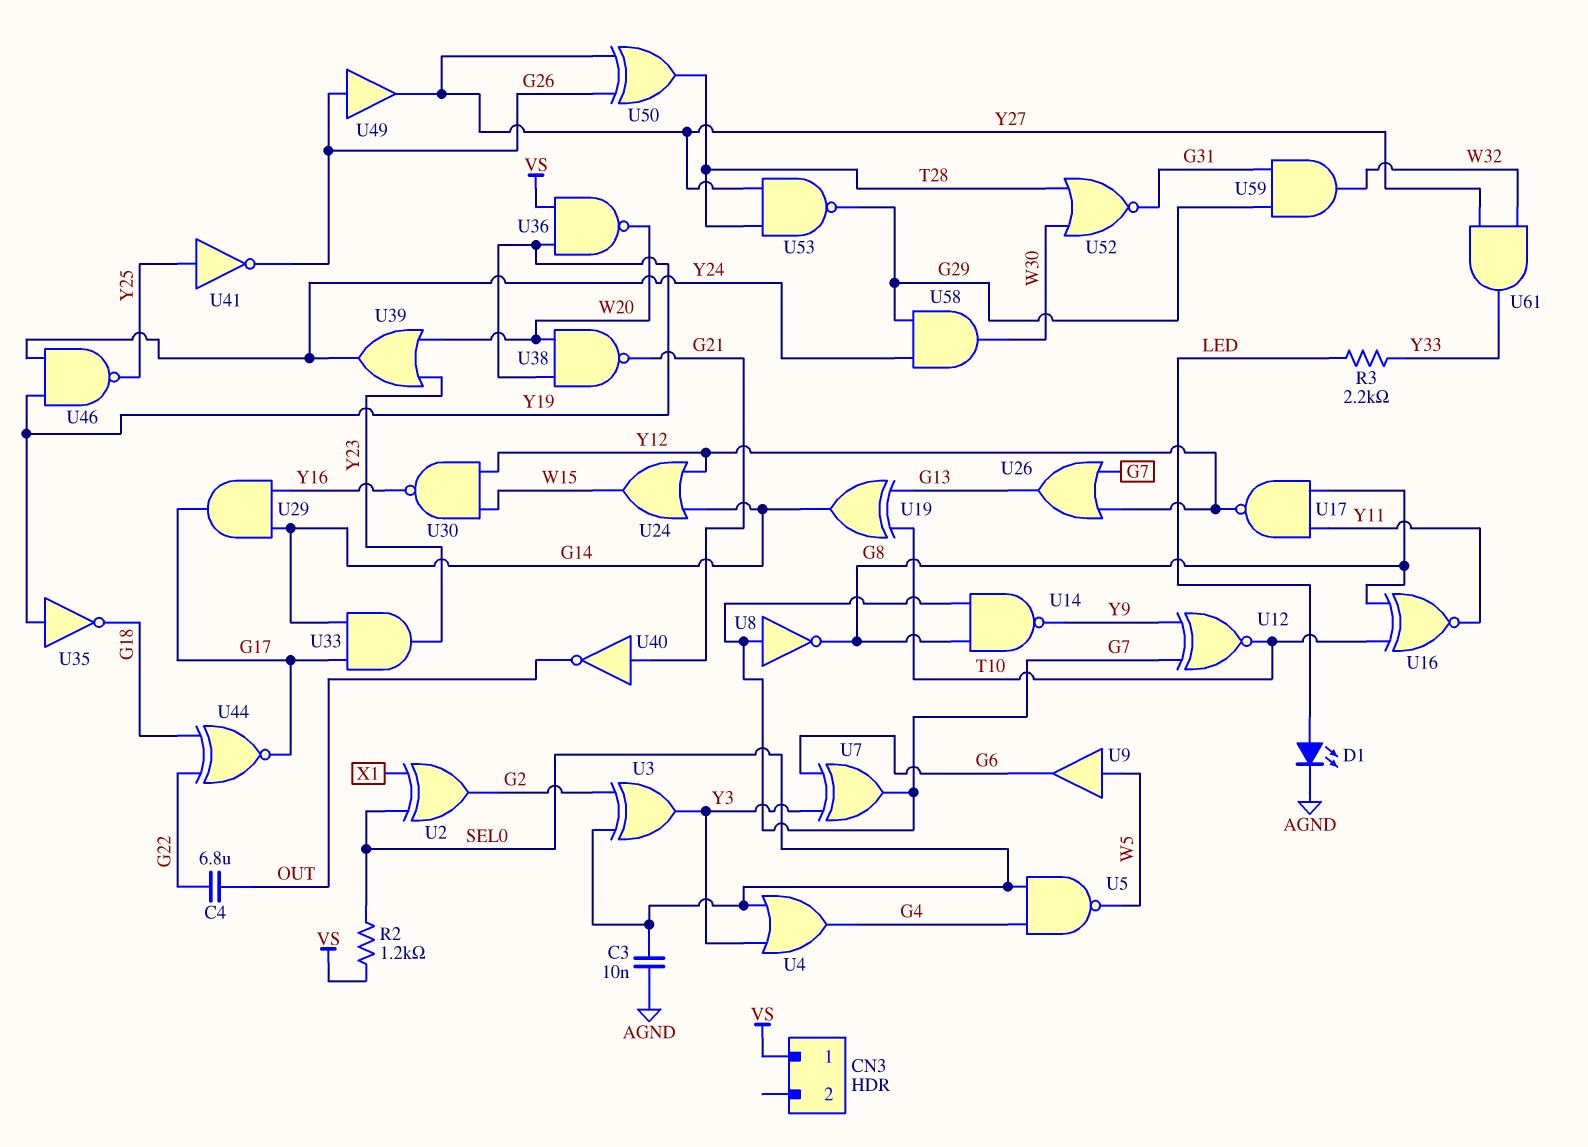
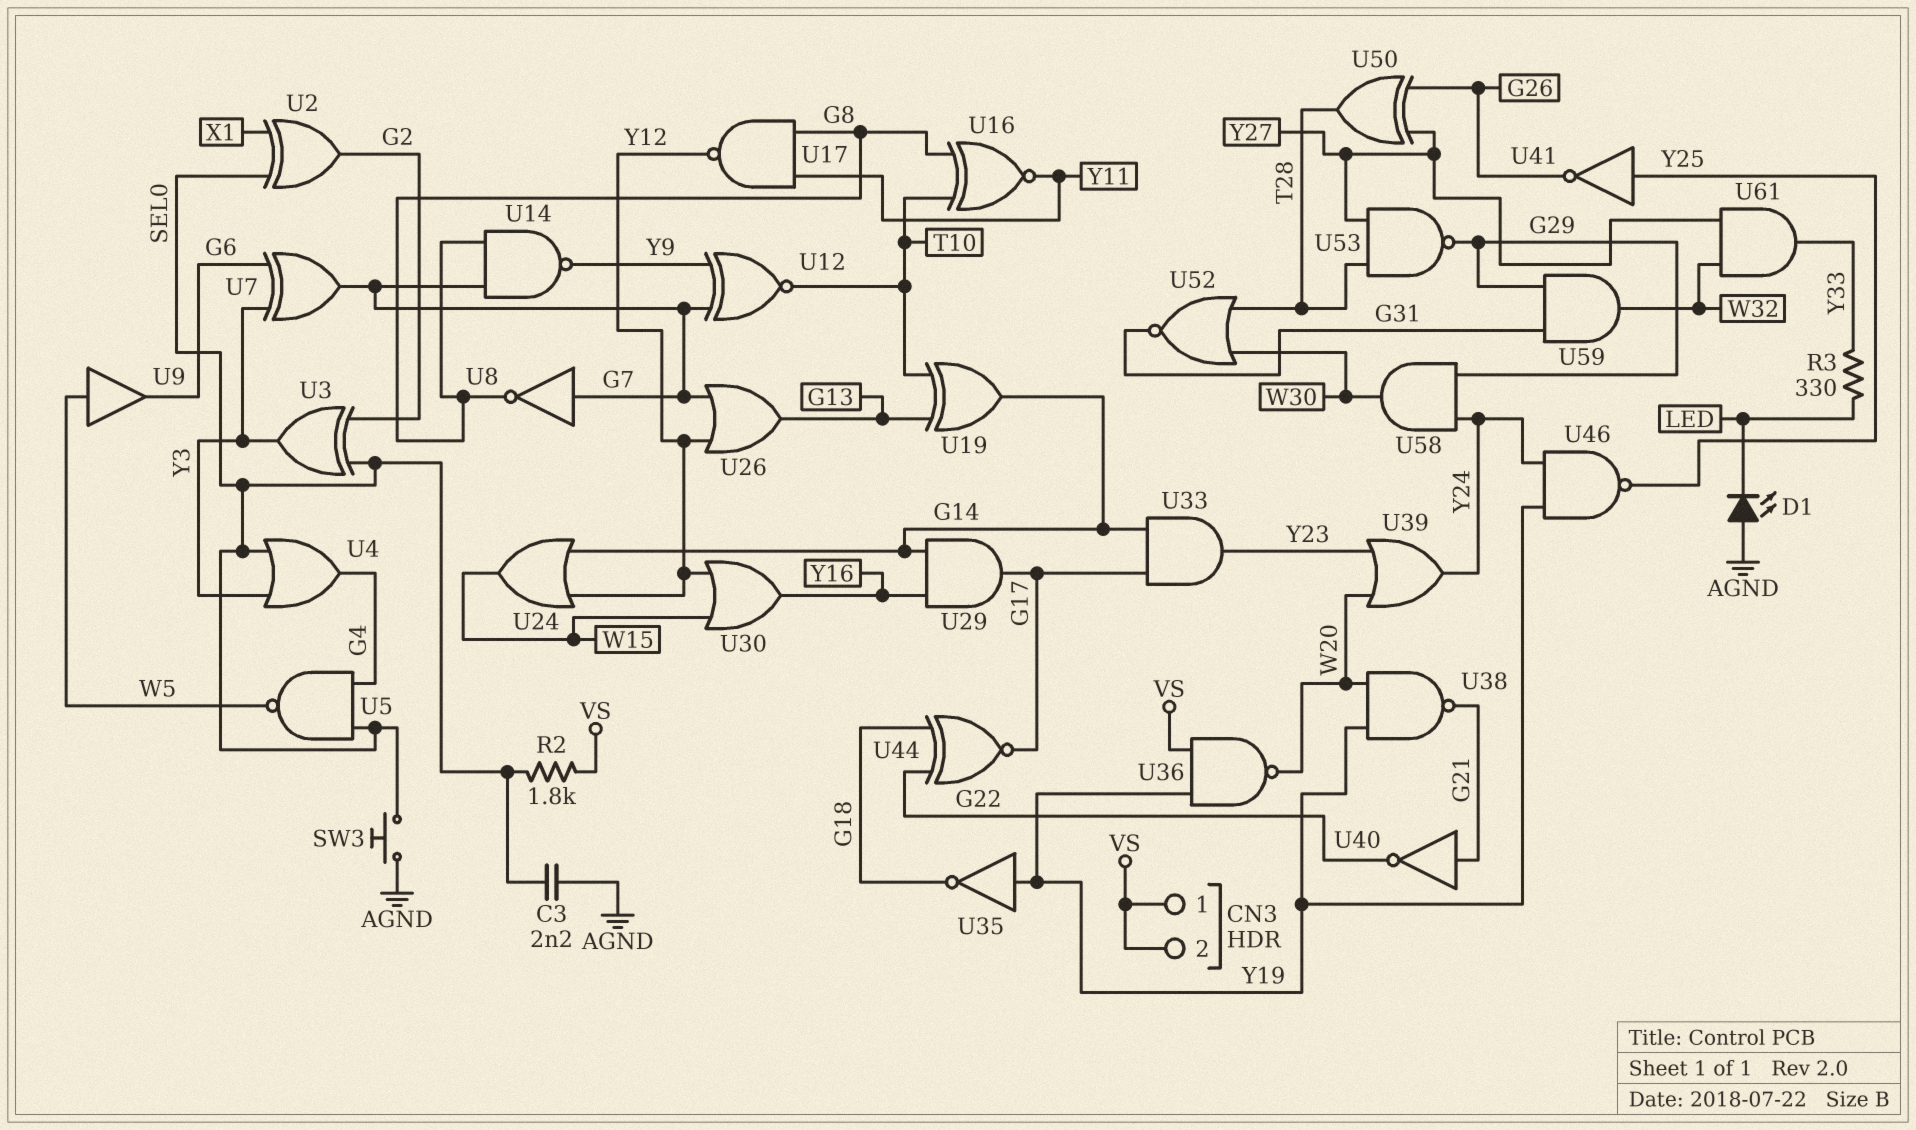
C3: 10nF (AGND, SEL0) -> 2.2nF (AGND, SEL0)
C4: 6.8uF (G22, OUT) -> none
CN3 pin 2: none -> VS
D1: LED (A LED, K AGND) -> LED (A AGND, K LED)
R2: 1.2k (SEL0, VS) -> 1.8k (SEL0, VS)
R3: 2.2k (LED, Y33) -> 330 (LED, Y33)
SW3: none -> button (AGND, SEL0)
U30: NAND (in W15, in Y12, out Y16) -> OR (in W15, in Y12, out Y16)
U40: NOT (in G21, out OUT) -> NOT (in G21, out G22)
U49: buffer (in G26, out Y27) -> none

